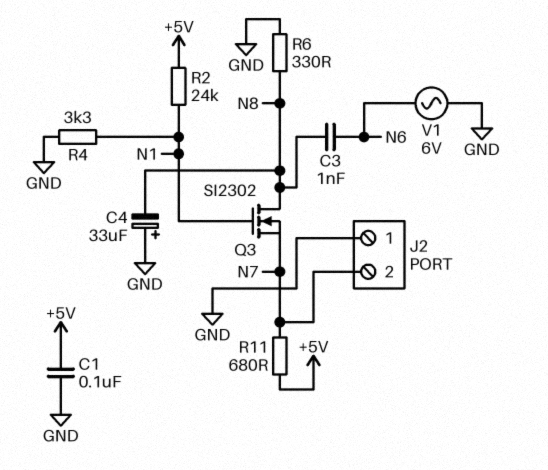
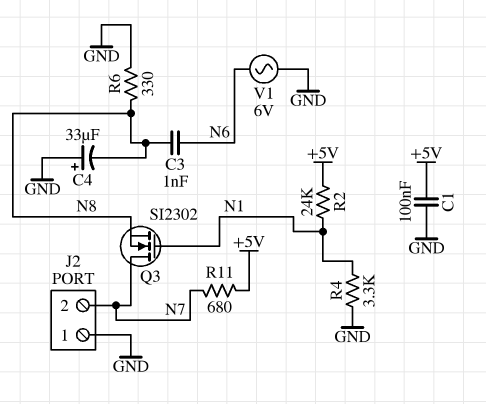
Q3: NMOS SI2302 (G N1, D N8, S N7) -> NMOS SI2302 (G N1, D N7, S N8)

